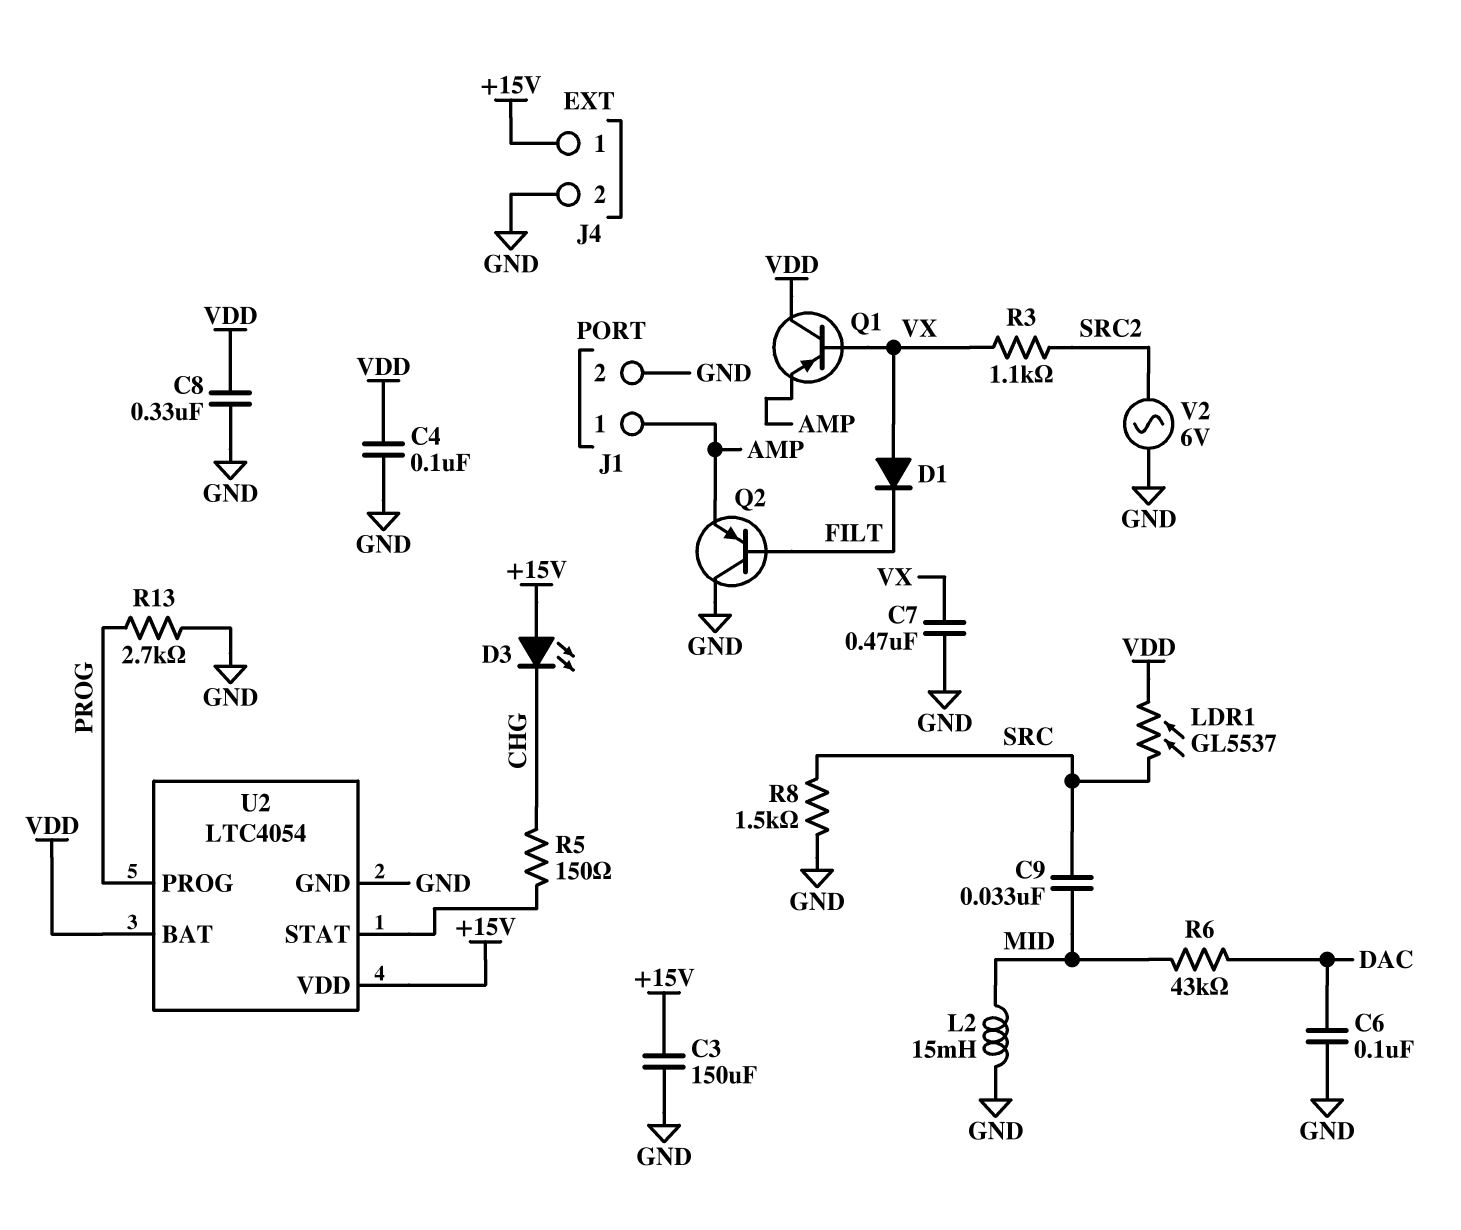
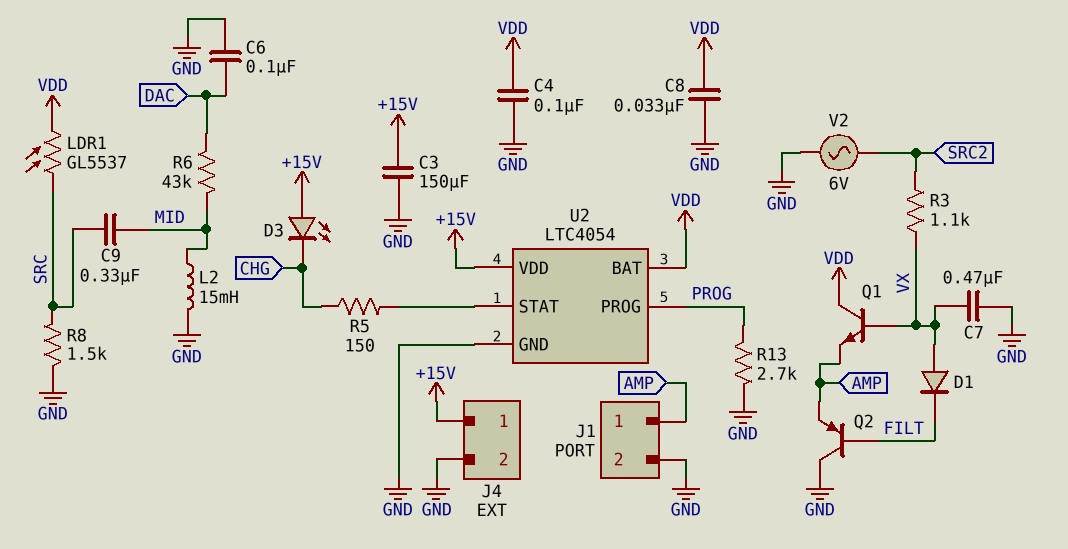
C8: 330nF (GND, VDD) -> 33nF (GND, VDD)
C9: 33nF (MID, SRC) -> 330nF (MID, SRC)
Q1: PNP (B VX, C VDD, E AMP) -> NPN (B VX, C VDD, E AMP)

